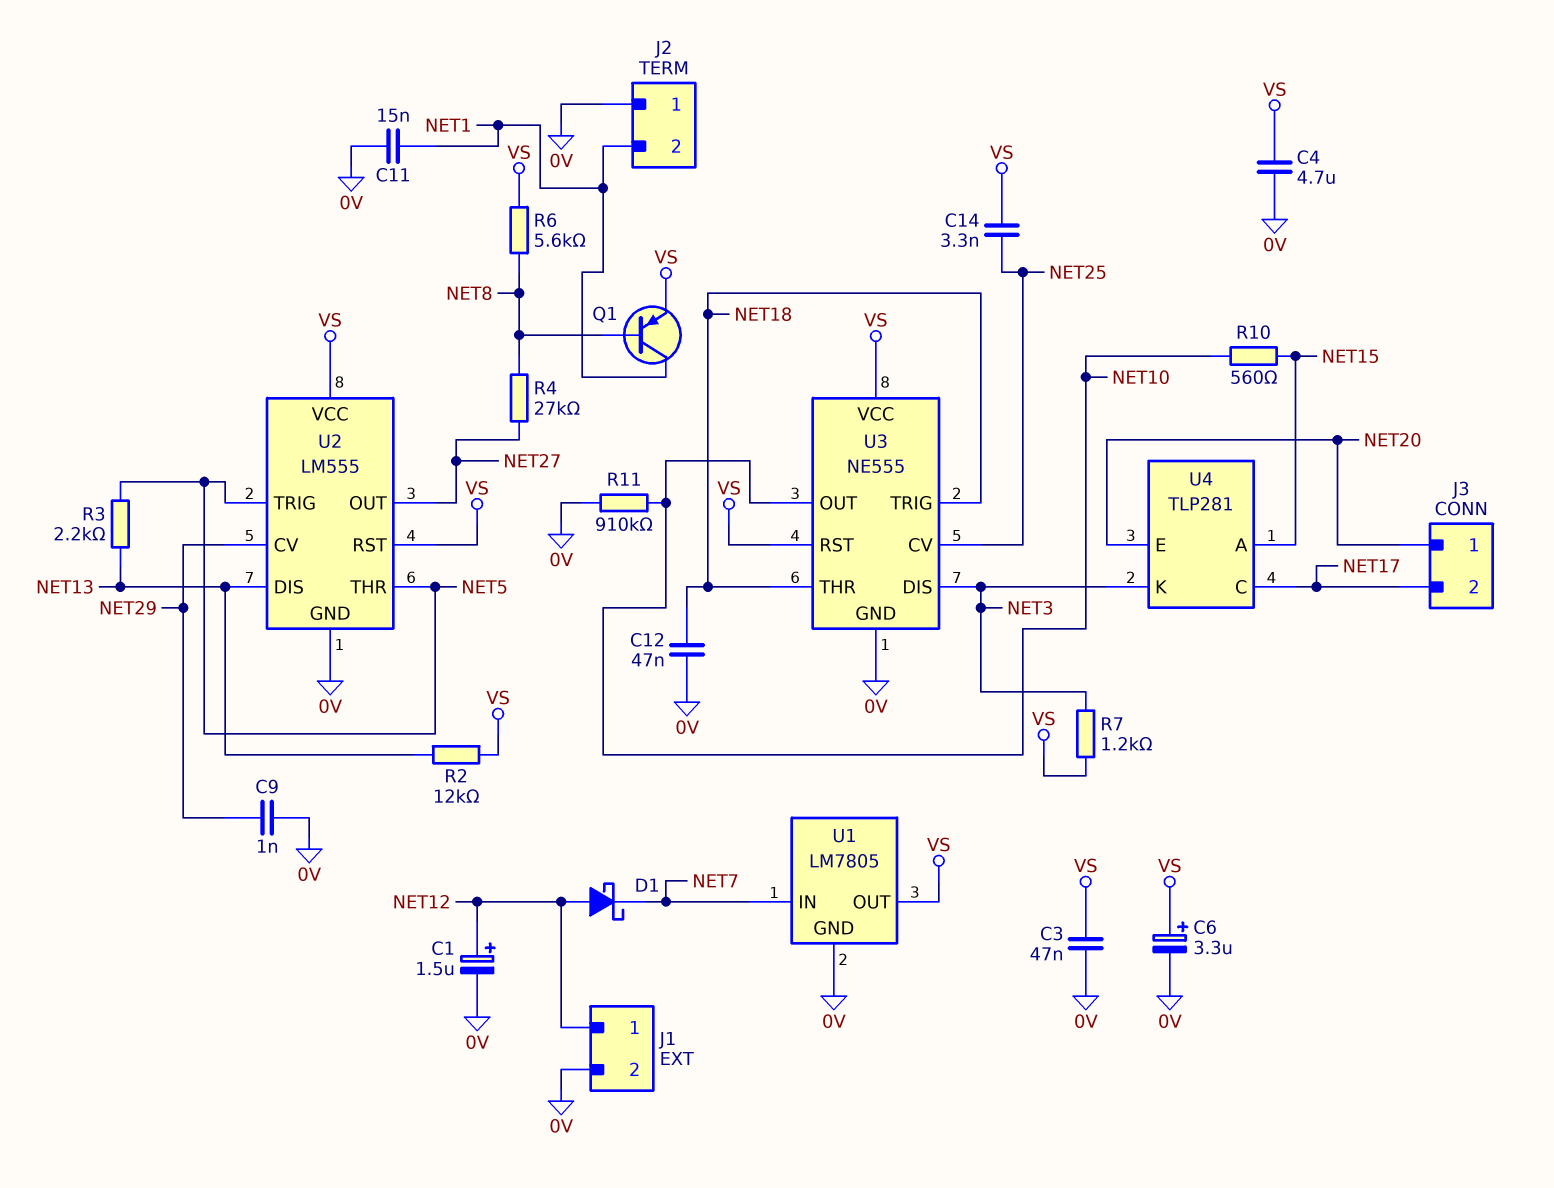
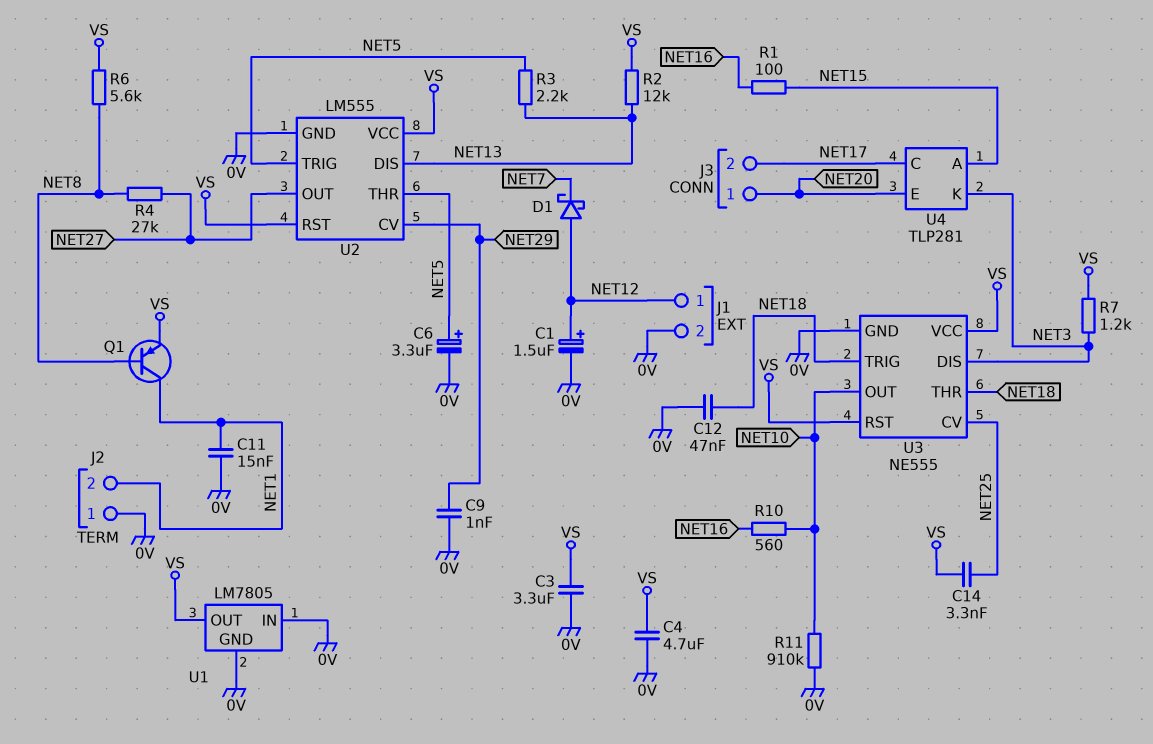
C3: 47nF (0V, VS) -> 3.3uF (0V, VS)
C6: 3.3uF (plus VS, minus 0V) -> 3.3uF (plus NET5, minus 0V)
R1: none -> 100 (NET15, NET16)
R10: 560 (NET10, NET15) -> 560 (NET10, NET16)
U1 pin IN: NET7 -> 0V

